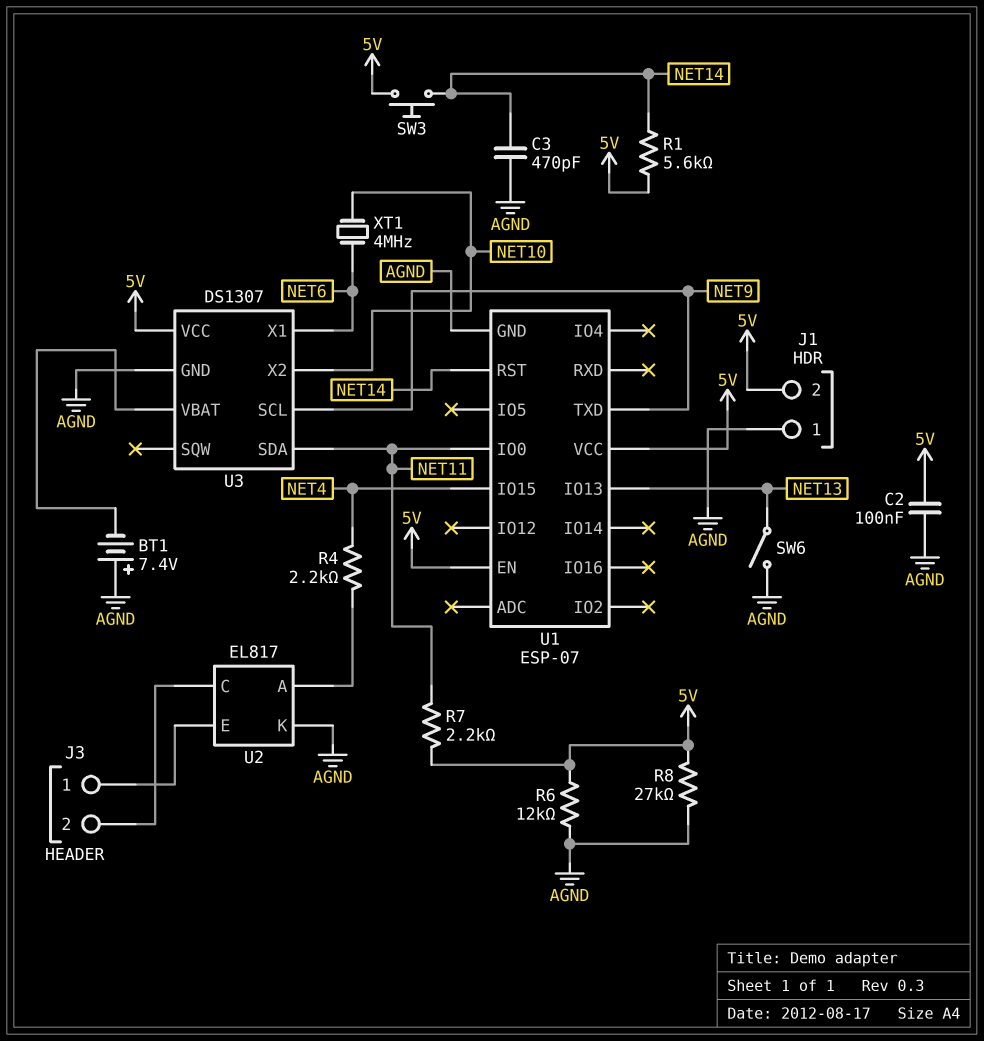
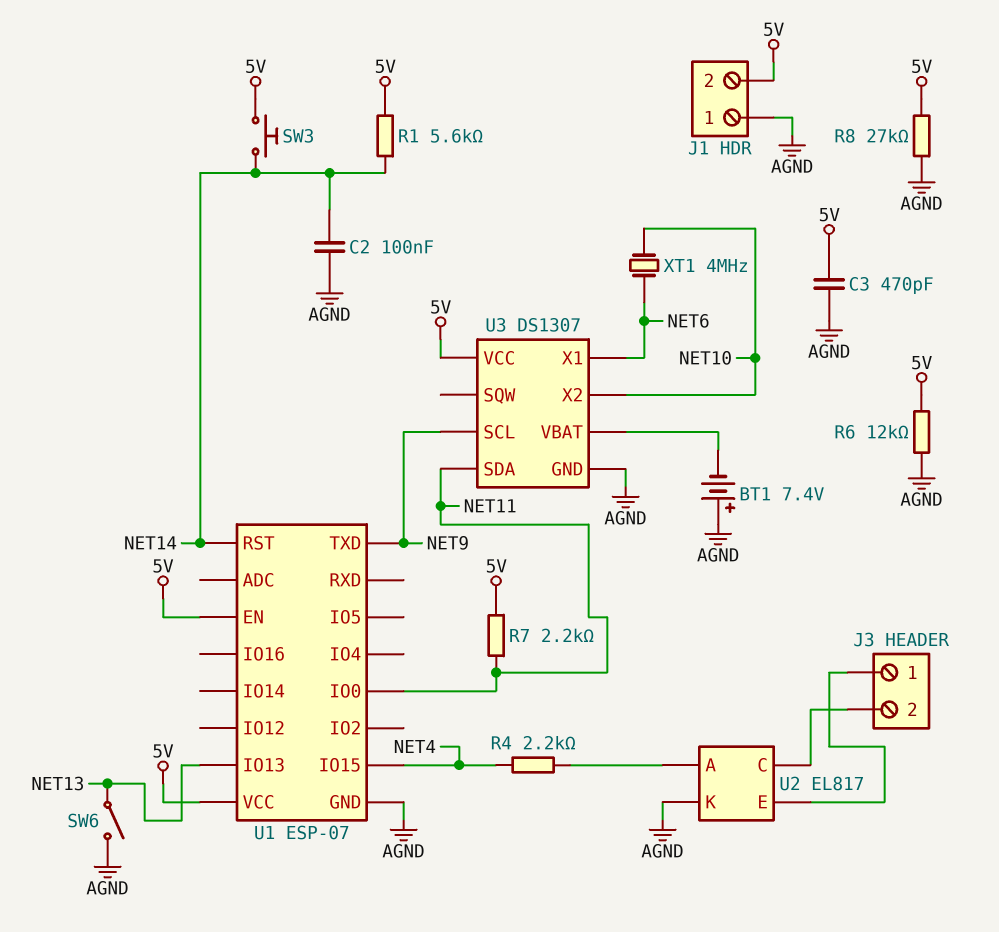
C2: 100nF (5V, AGND) -> 100nF (AGND, NET14)
C3: 470pF (AGND, NET14) -> 470pF (5V, AGND)

